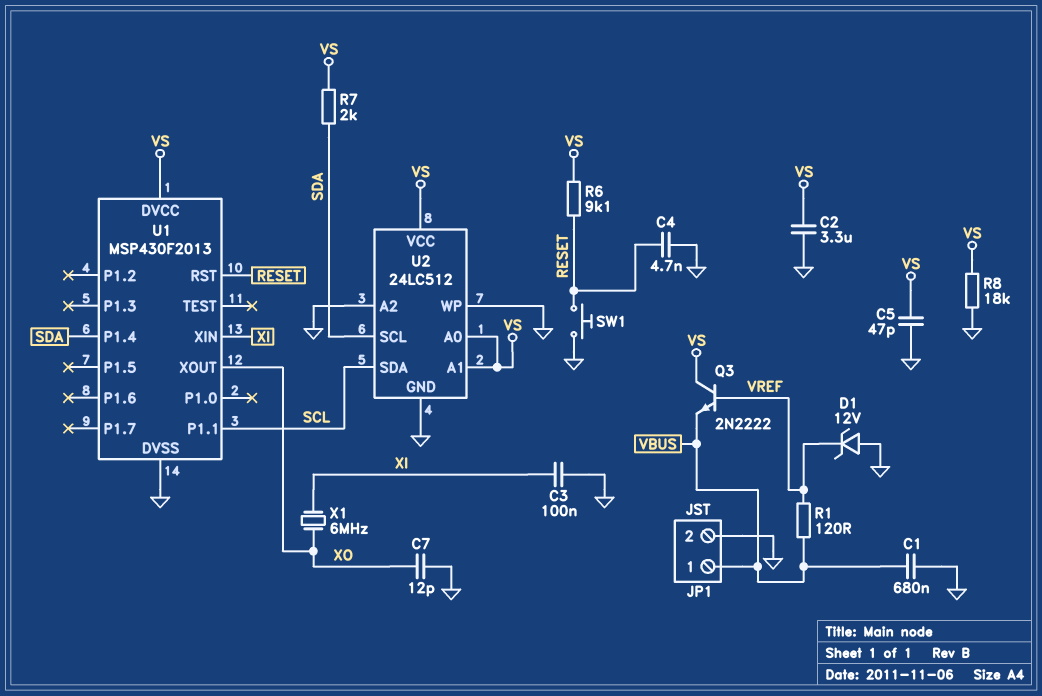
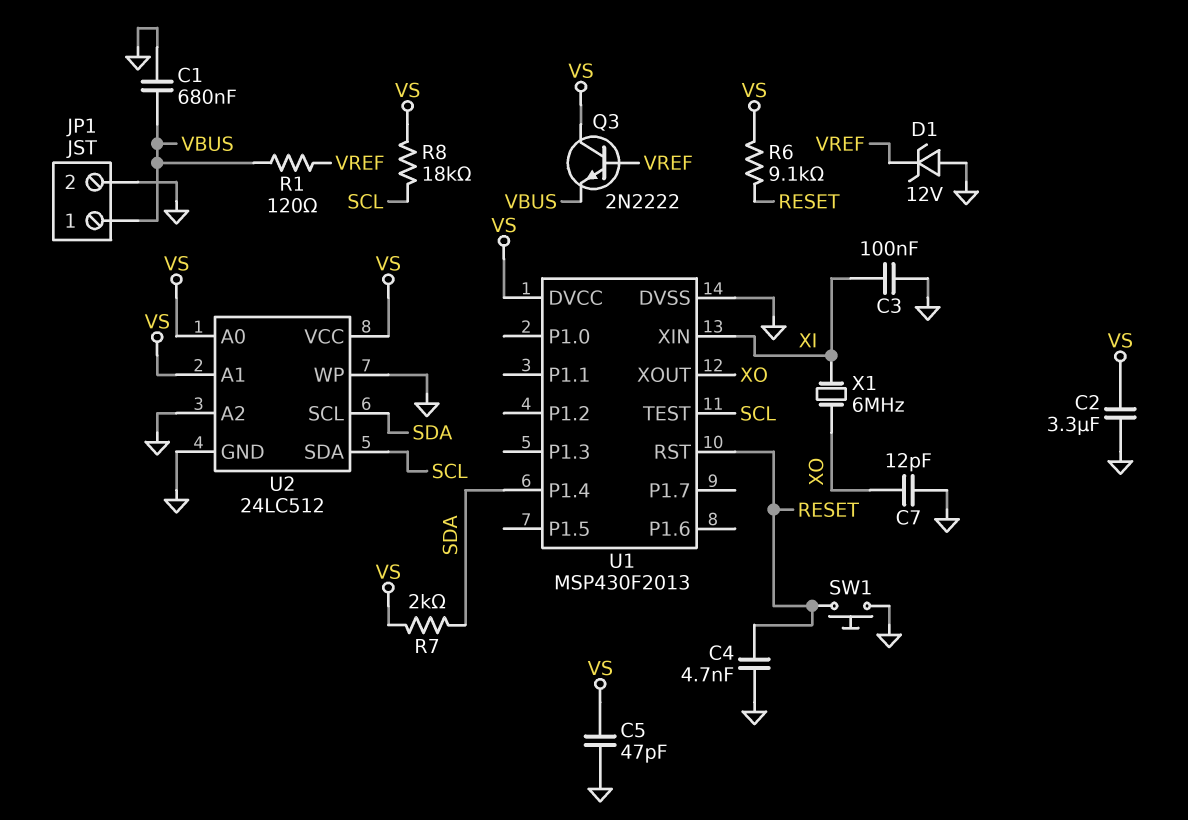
R8: 18k (GND, VS) -> 18k (SCL, VS)
U1 pin P1.1: SCL -> none
U1 pin TEST: none -> SCL

